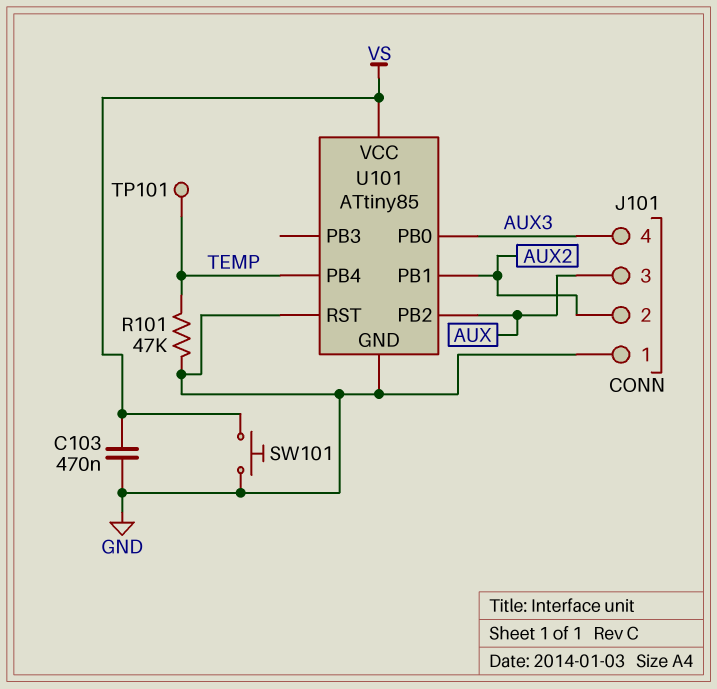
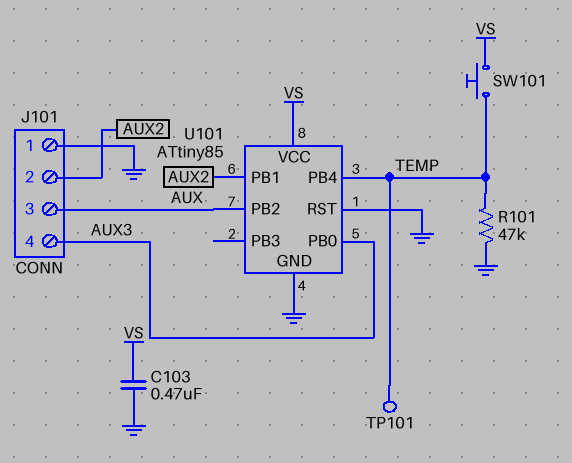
SW101: button (GND, VS) -> button (TEMP, VS)

